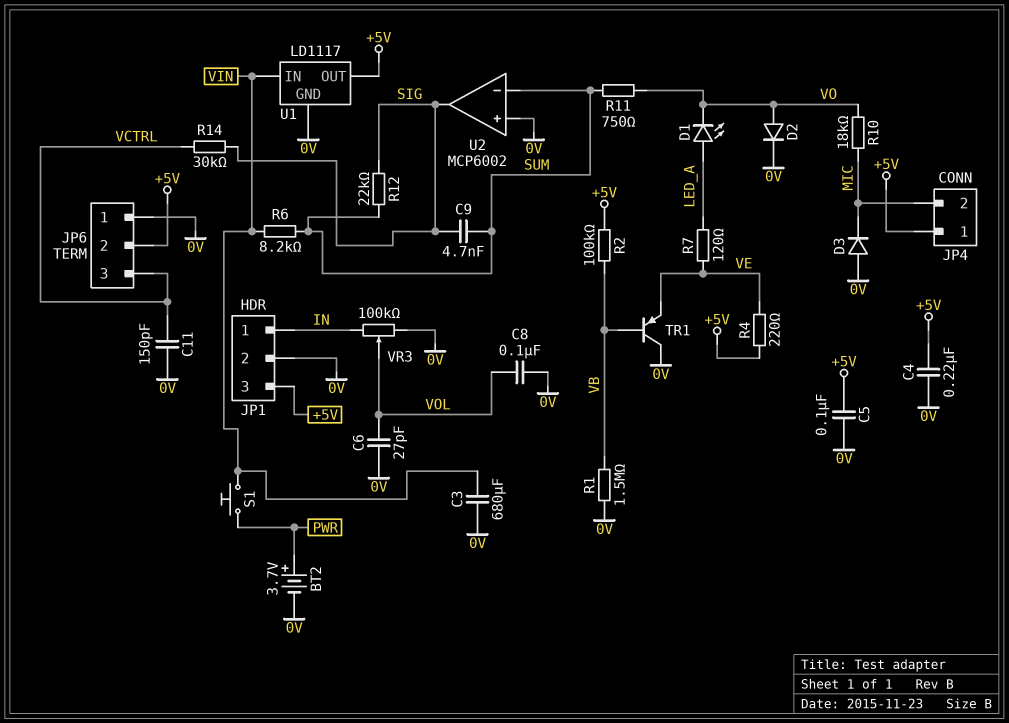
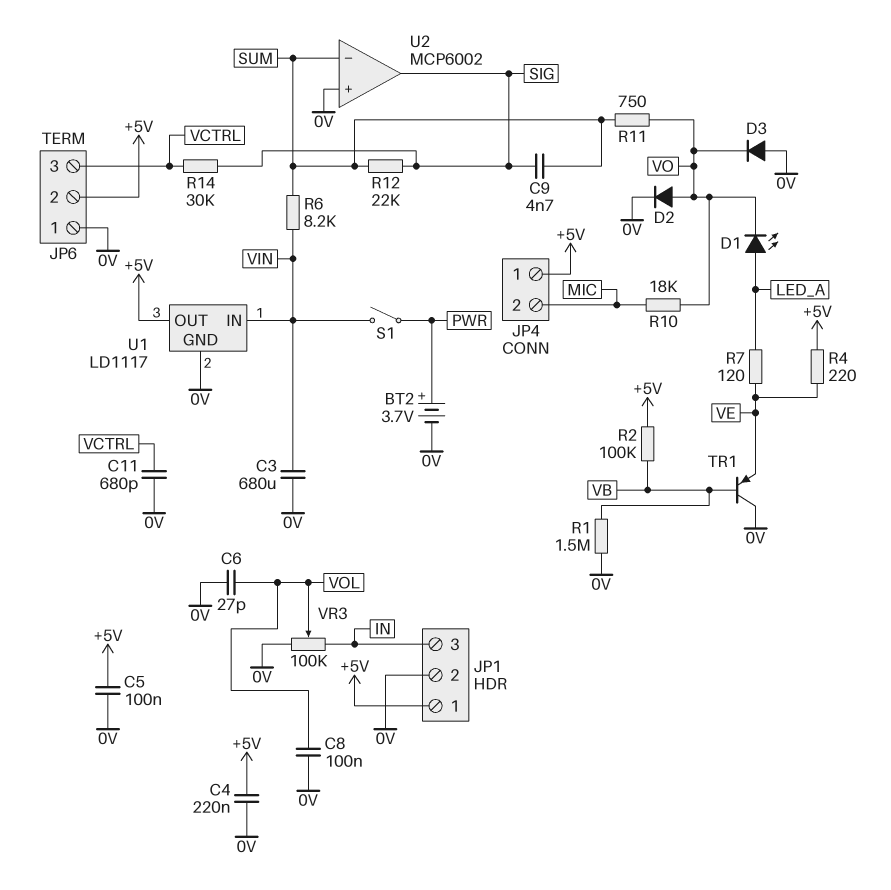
C11: 150pF (0V, VCTRL) -> 680pF (0V, VCTRL)
D3: diode (A 0V, K MIC) -> diode (A 0V, K VO)
JP1 pin 1: IN -> +5V
JP1 pin 3: +5V -> IN
S1: button (PWR, VIN) -> switch (PWR, VIN)

